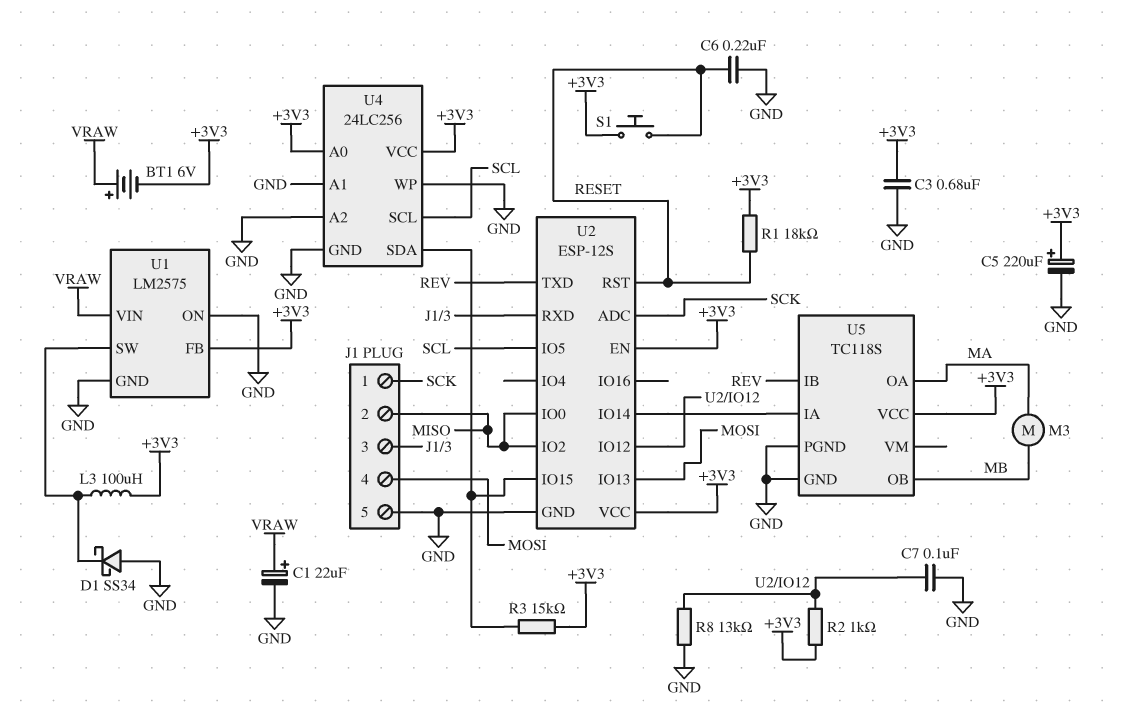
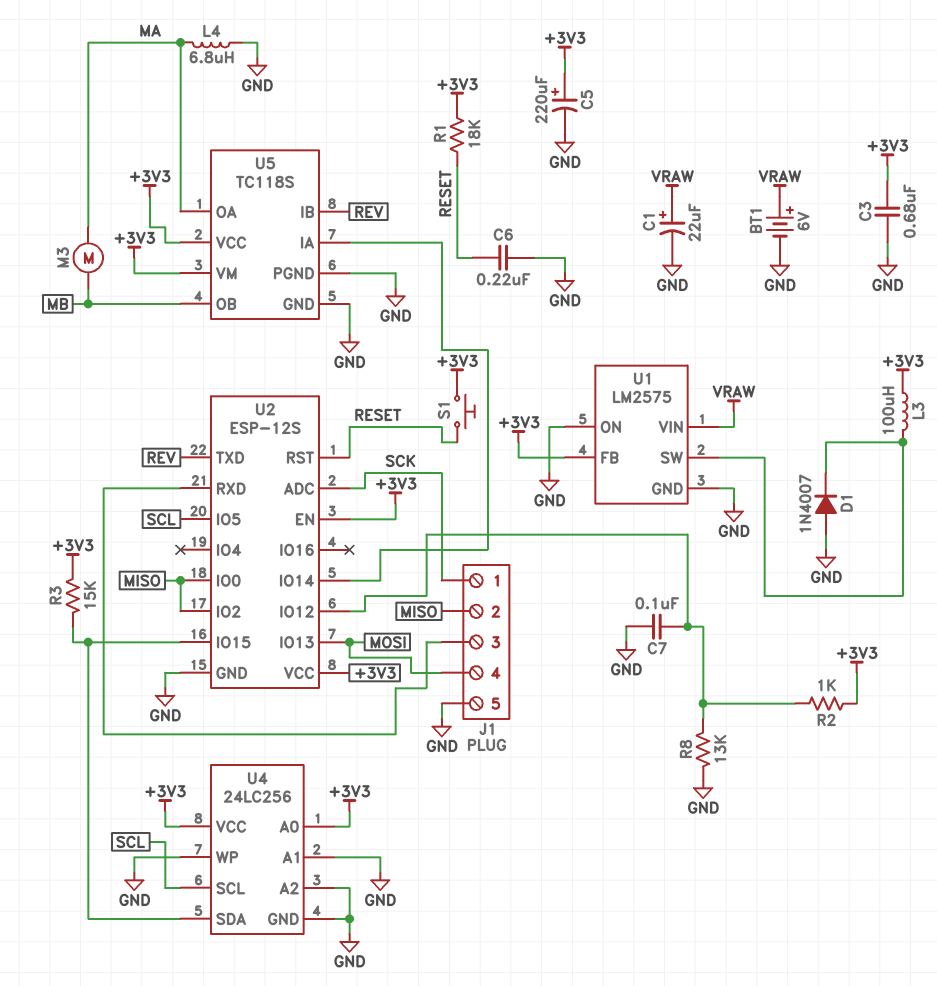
BT1: 6V (plus VRAW, minus +3V3) -> 6V (plus VRAW, minus GND)
D1: schottky SS34 (A GND, K U1/SW) -> diode 1N4007 (A GND, K U1/SW)
L4: none -> 6.8uH (GND, MA)
U5 pin VM: none -> +3V3

